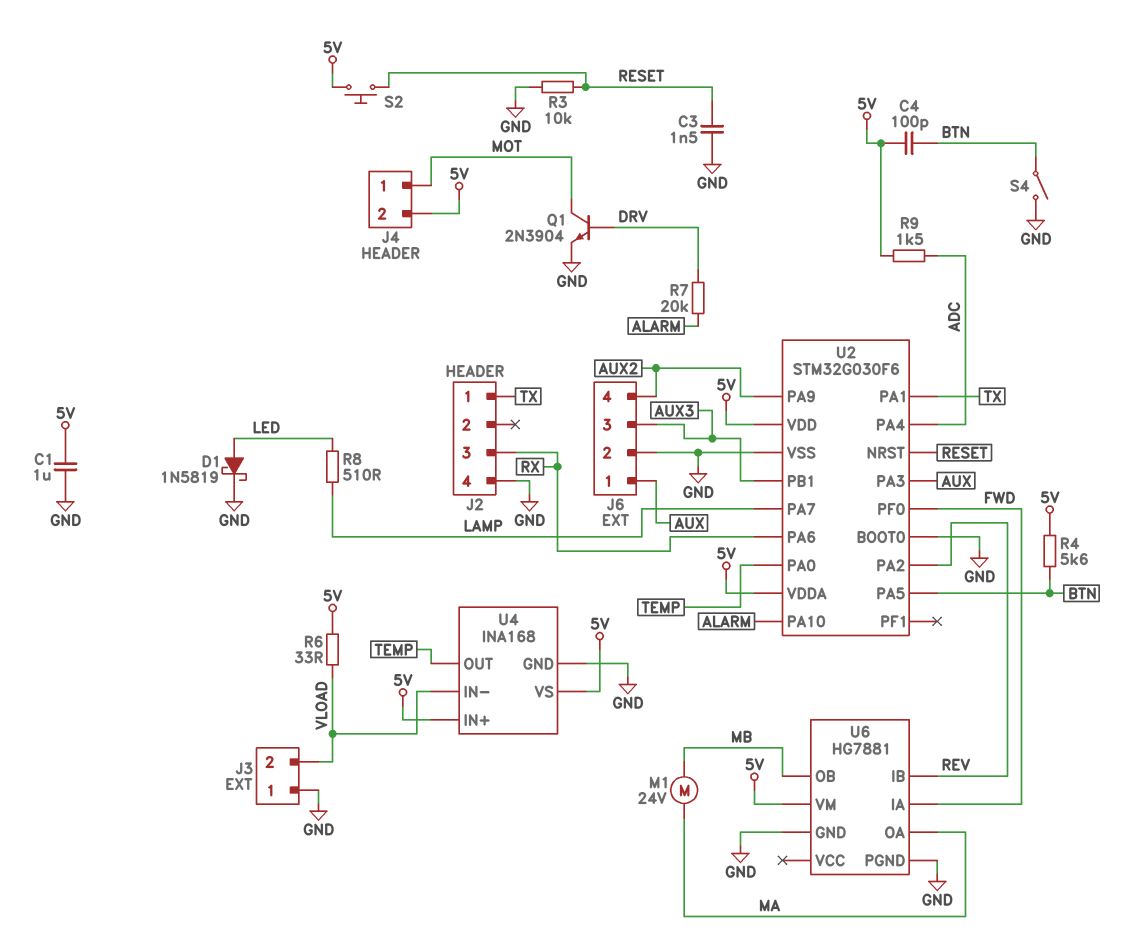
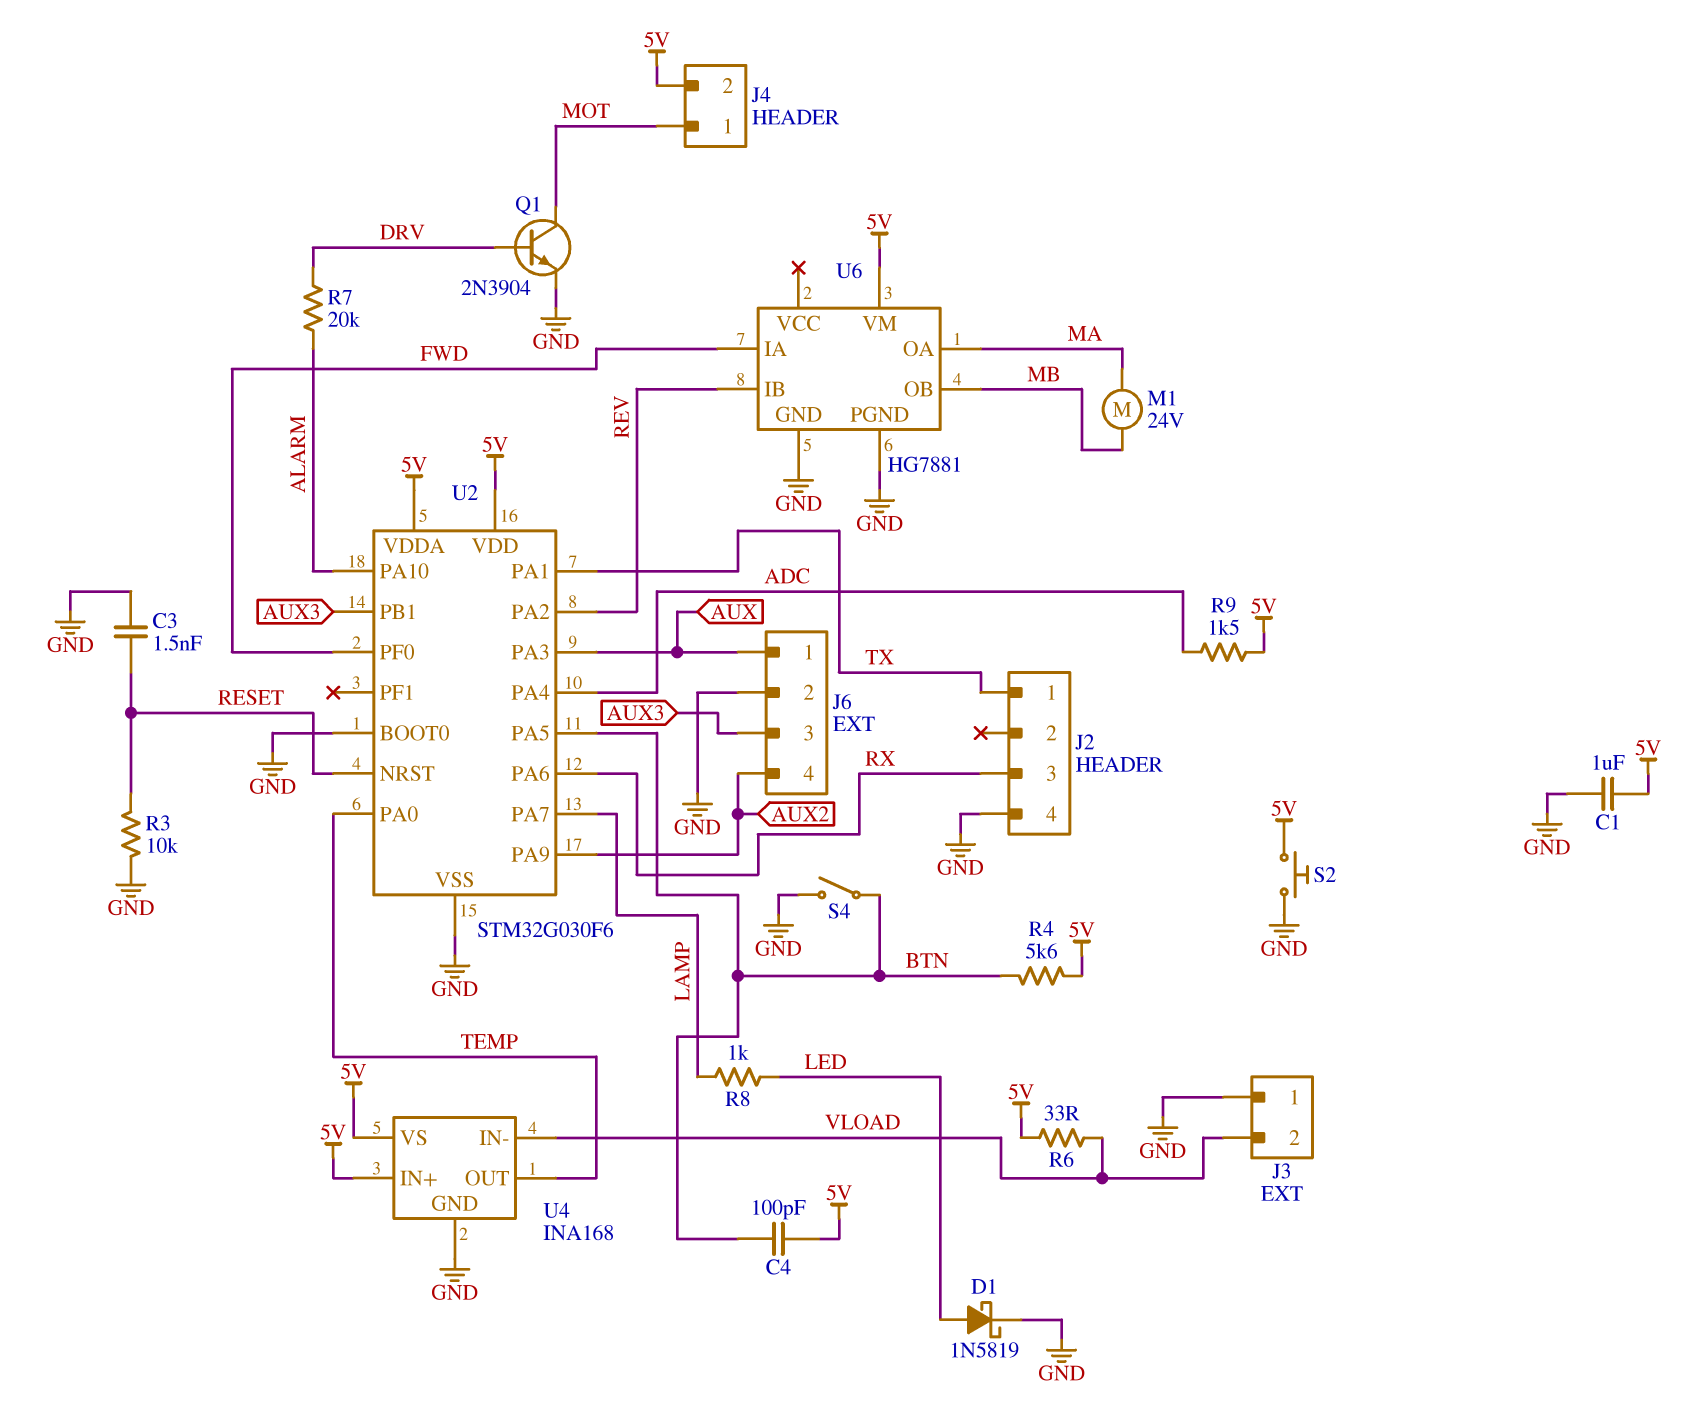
R8: 510 (LAMP, LED) -> 1k (LAMP, LED)
S2: button (5V, RESET) -> button (5V, GND)

